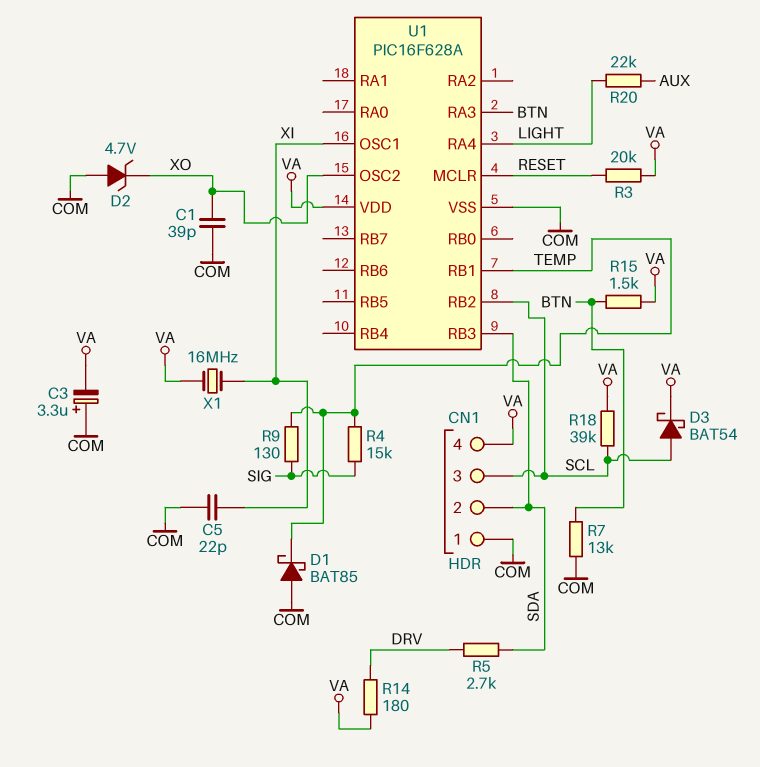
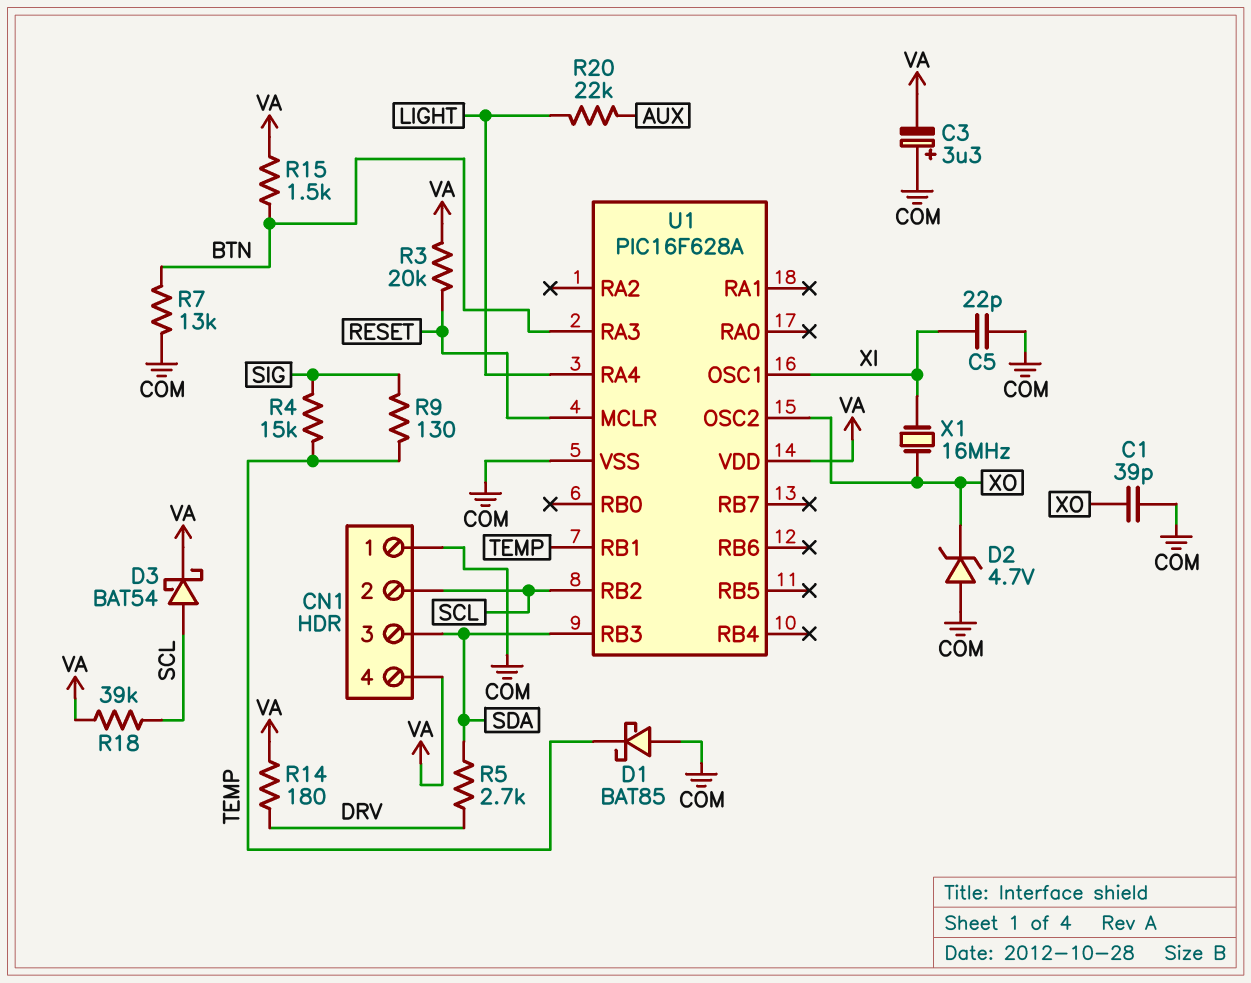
CN1 pin 2: SDA -> SCL
CN1 pin 3: SCL -> SDA
X1: 16MHz (VA, XI) -> 16MHz (XI, XO)

